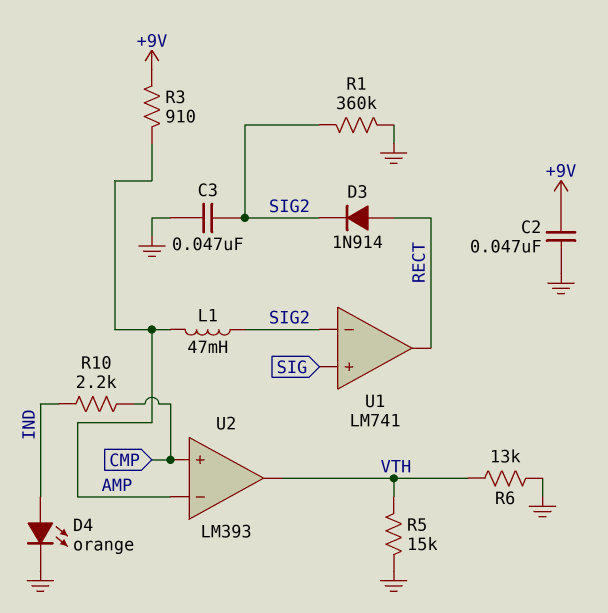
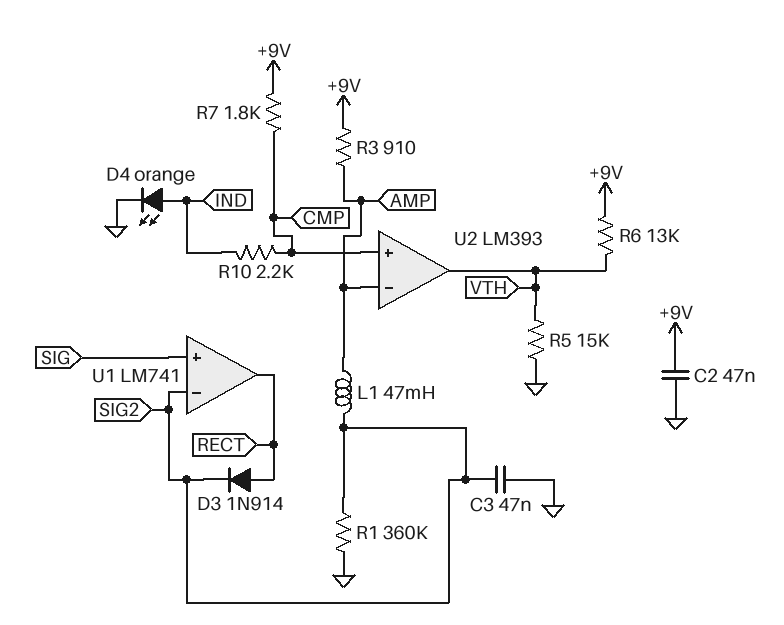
R6: 13k (GND, VTH) -> 13k (+9V, VTH)
R7: none -> 1.8k (+9V, CMP)

